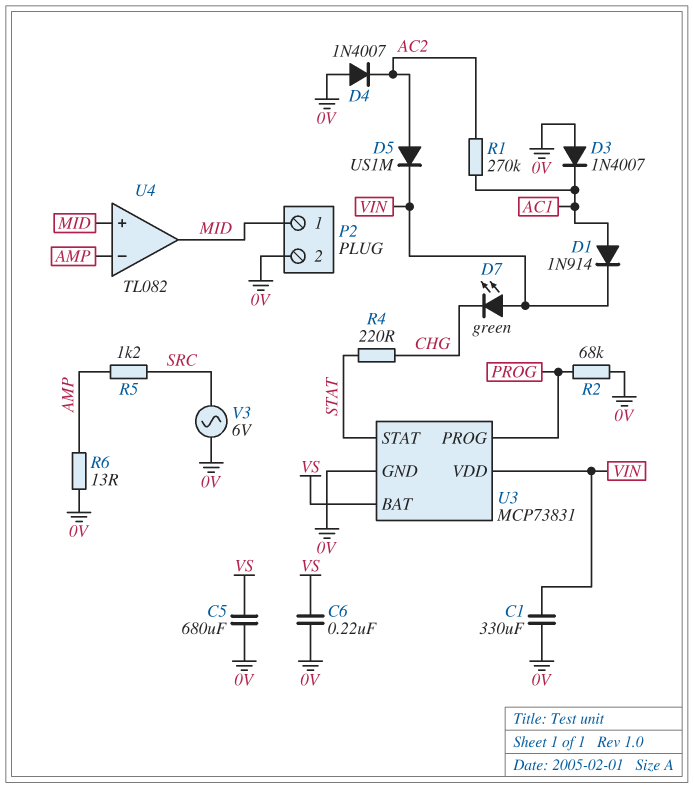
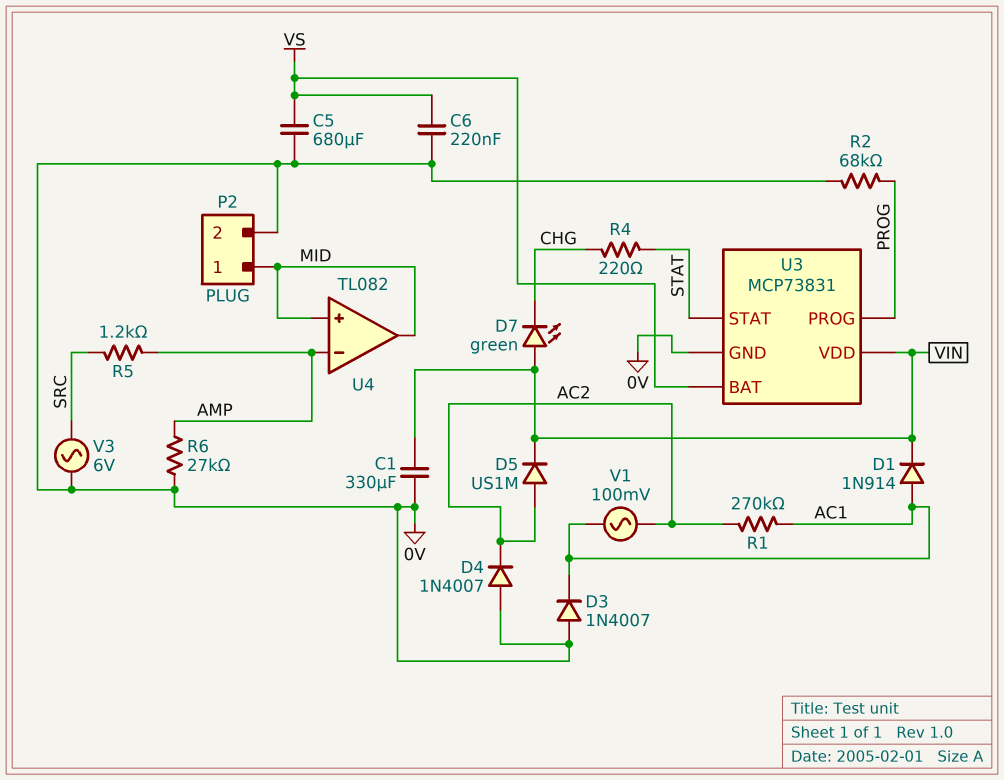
R6: 13 (0V, AMP) -> 27k (0V, AMP)
V1: none -> AC 100mV (AC1, AC2)

